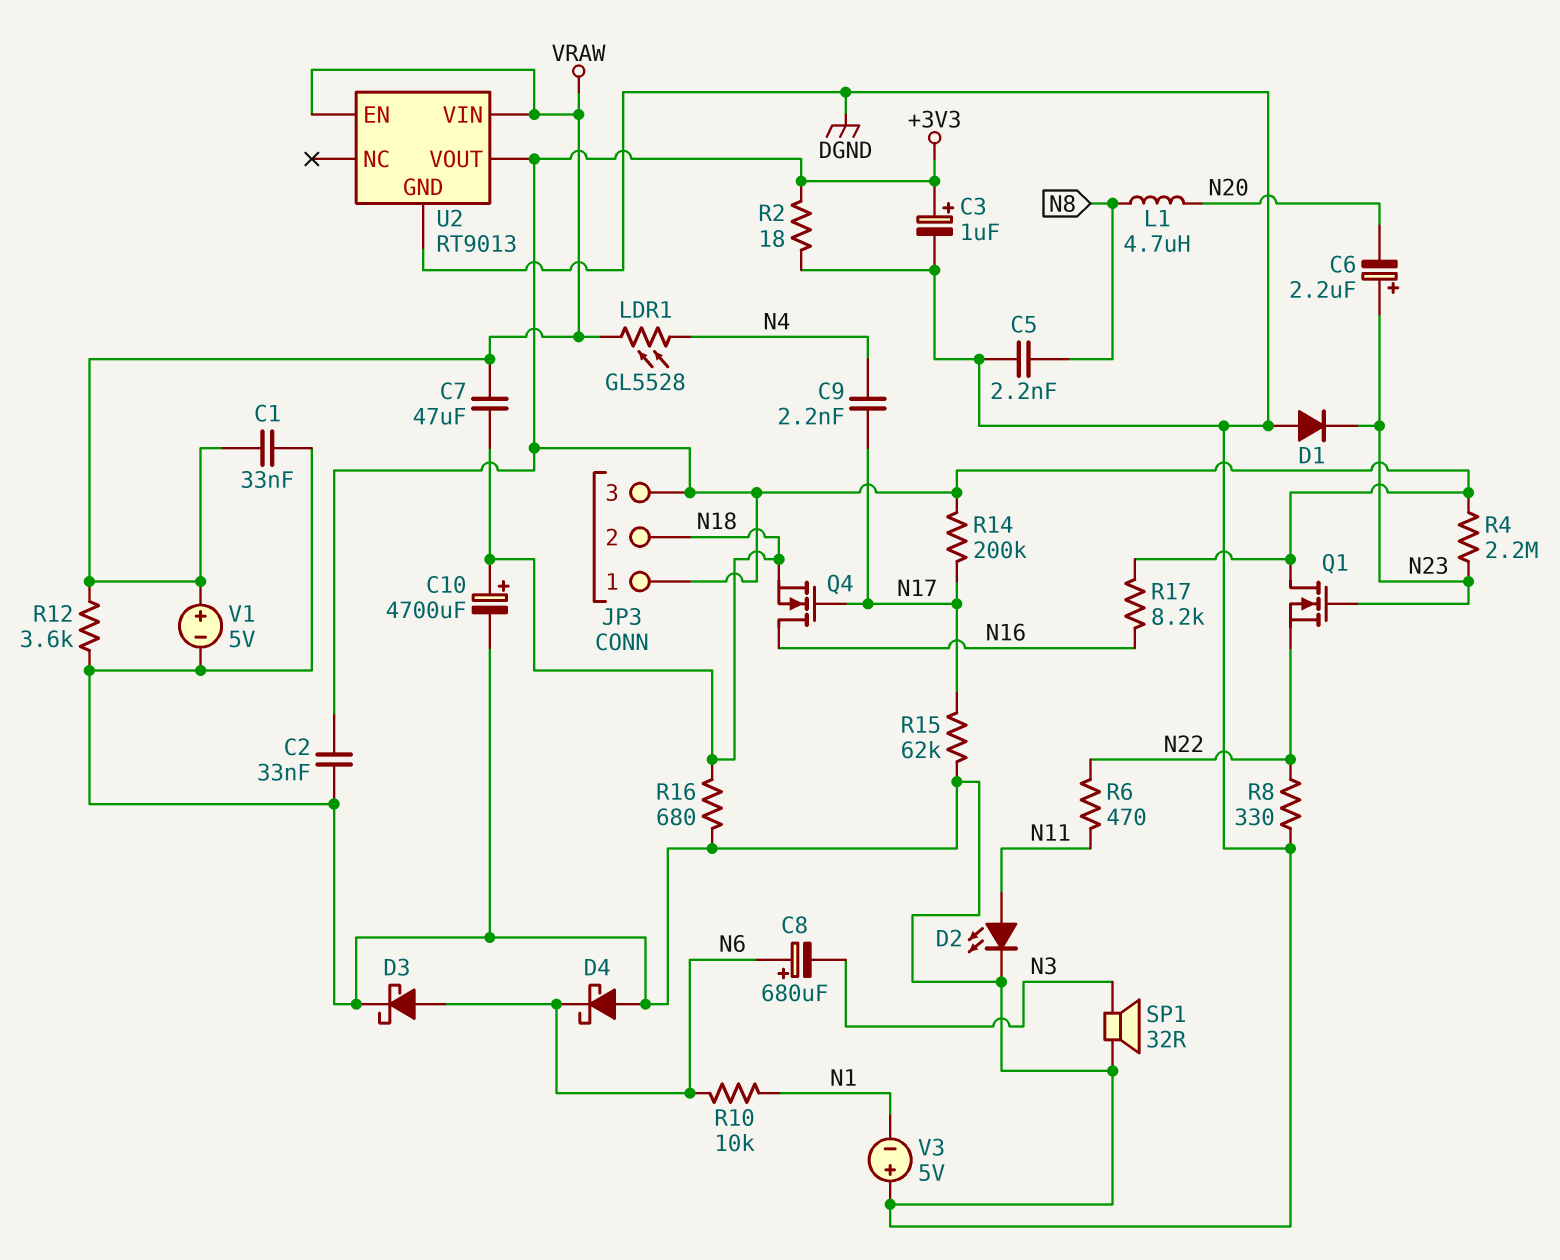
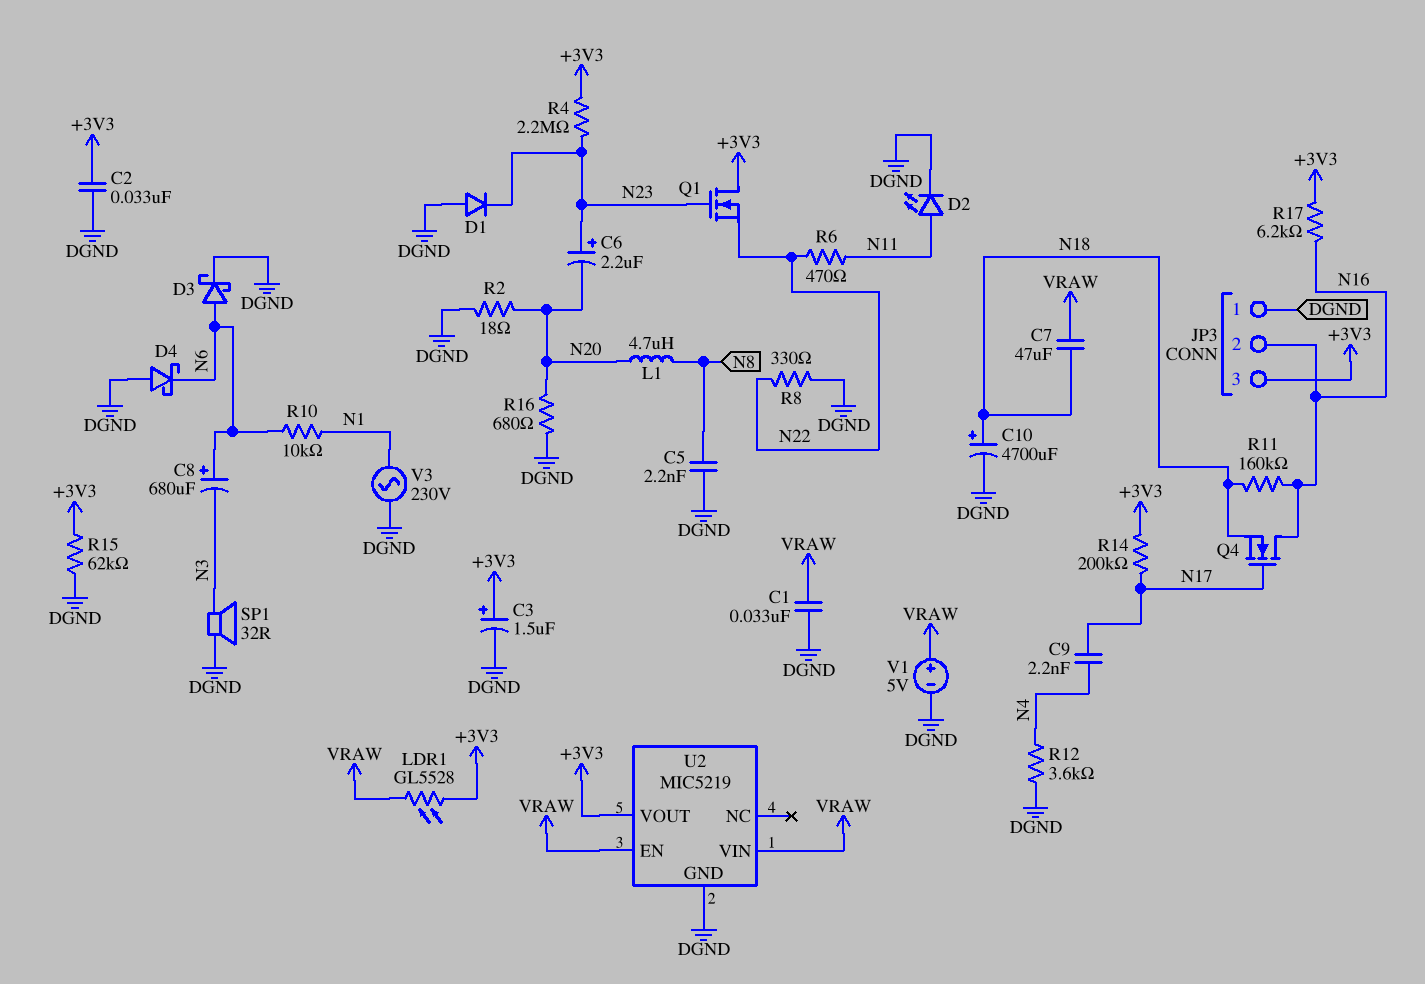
C3: 1uF (plus +3V3, minus DGND) -> 1.5uF (plus +3V3, minus DGND)
JP3 pin 1: +3V3 -> DGND
JP3 pin 2: N18 -> N16
LDR1: GL5528 (N4, VRAW) -> GL5528 (+3V3, VRAW)
R2: 18 (+3V3, DGND) -> 18 (DGND, N20)
R11: none -> 160k (N16, N18)
R12: 3.6k (DGND, VRAW) -> 3.6k (DGND, N4)
R15: 62k (DGND, N17) -> 62k (+3V3, DGND)
R16: 680 (DGND, N18) -> 680 (DGND, N20)
R17: 8.2k (+3V3, N16) -> 6.2k (+3V3, N16)
U2: RT9013 -> MIC5219
V3: 5V (plus DGND, minus N1) -> AC 230V (DGND, N1)

